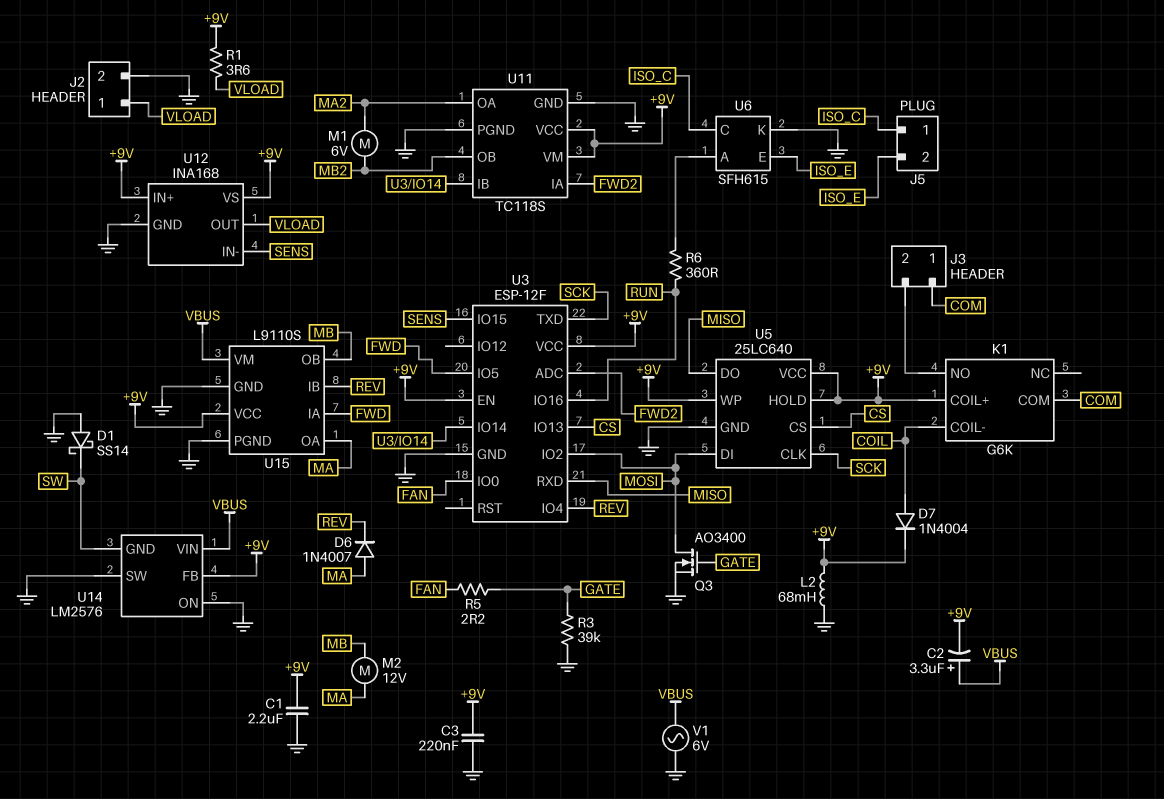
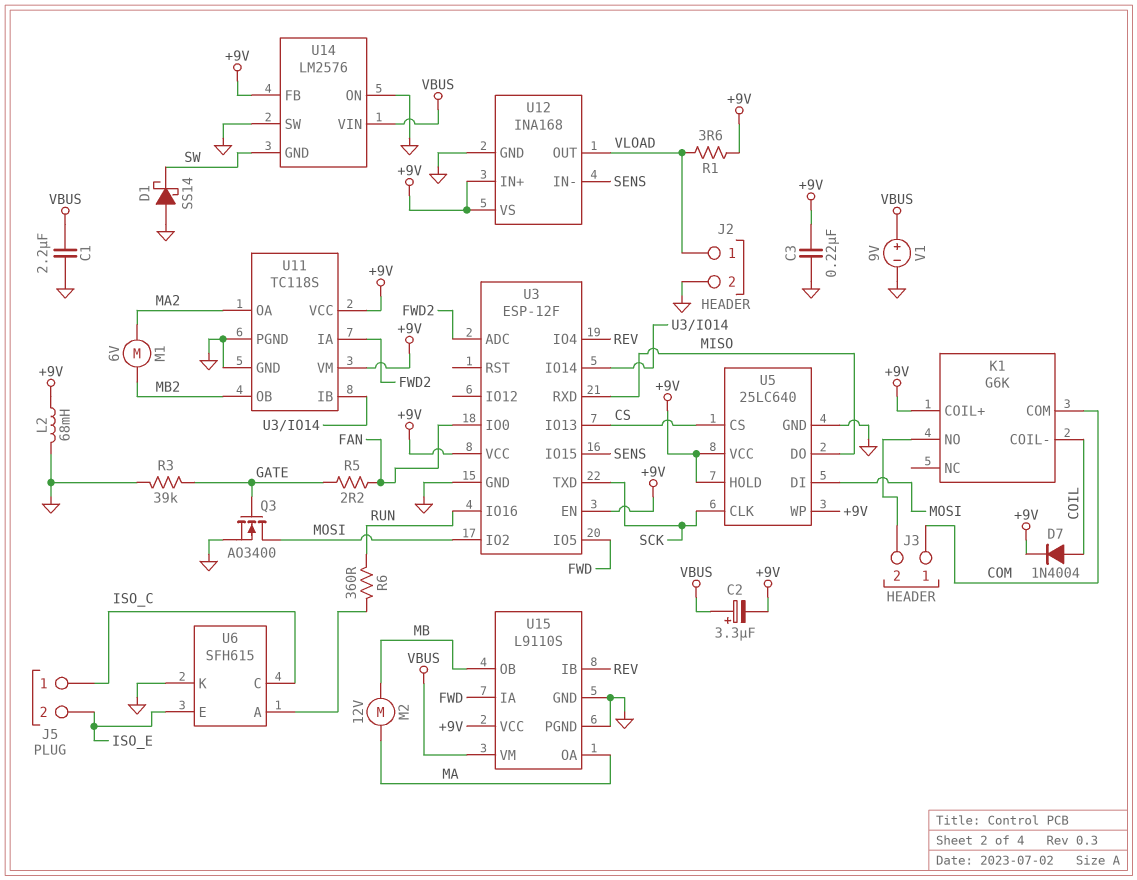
C1: 2.2uF (+9V, GND) -> 2.2uF (GND, VBUS)
D6: diode 1N4007 (A MA, K REV) -> none
V1: AC 6V (GND, VBUS) -> 9V (plus VBUS, minus GND)

